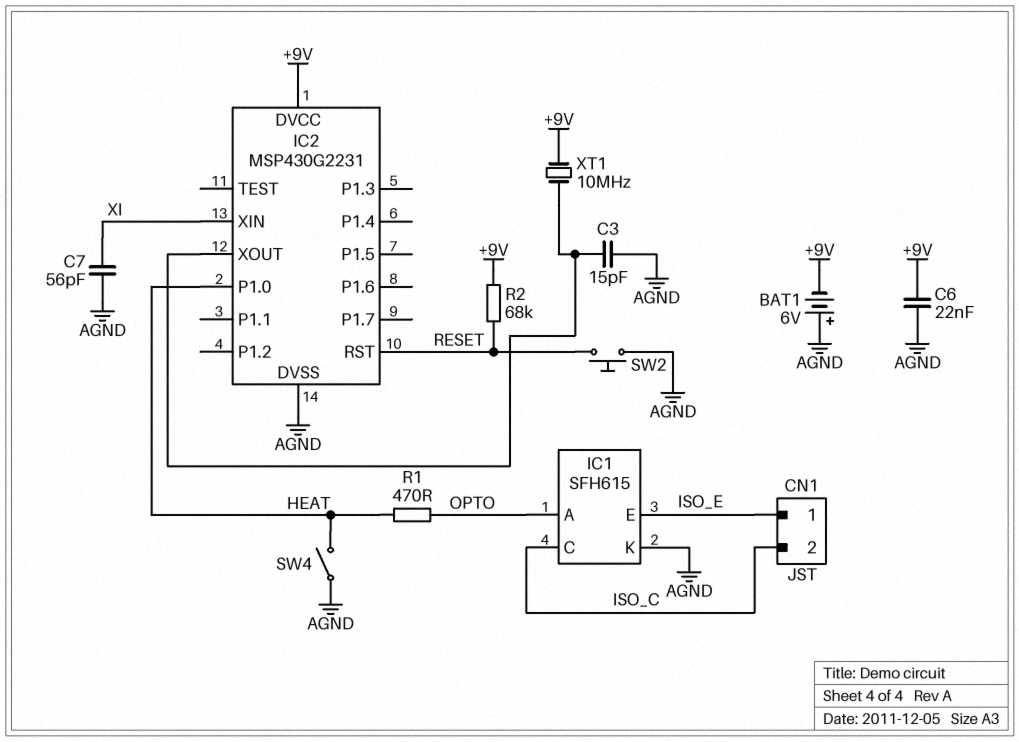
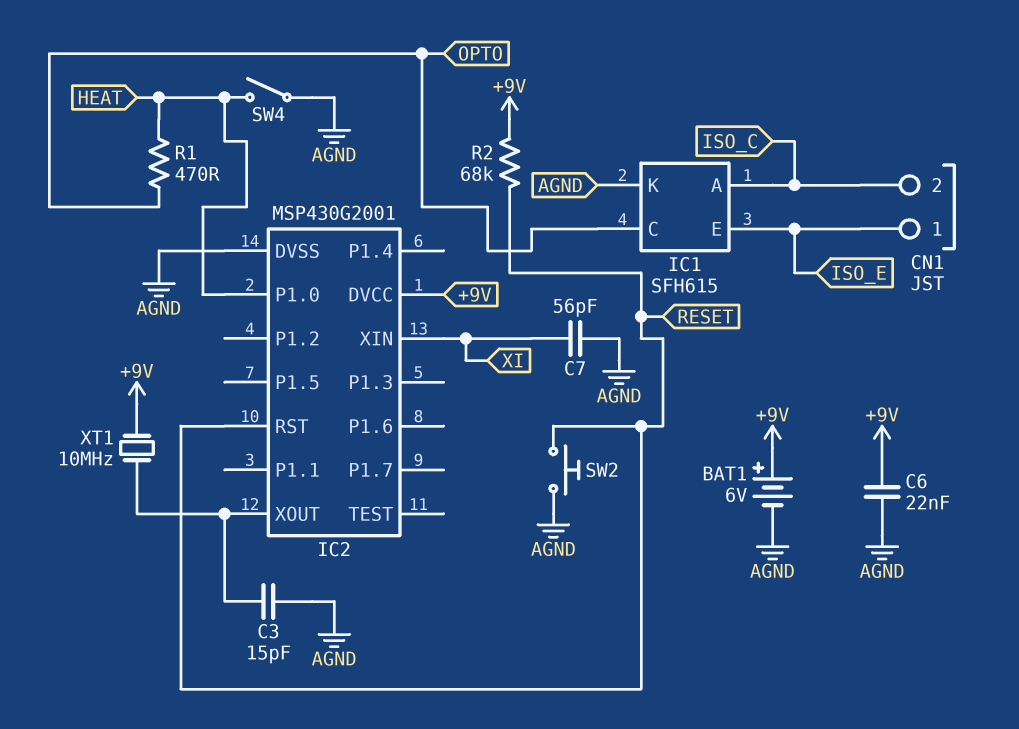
BAT1: 6V (plus AGND, minus +9V) -> 6V (plus +9V, minus AGND)
IC1 pin A: OPTO -> ISO_C
IC1 pin C: ISO_C -> OPTO
IC2: MSP430G2231 -> MSP430G2001

